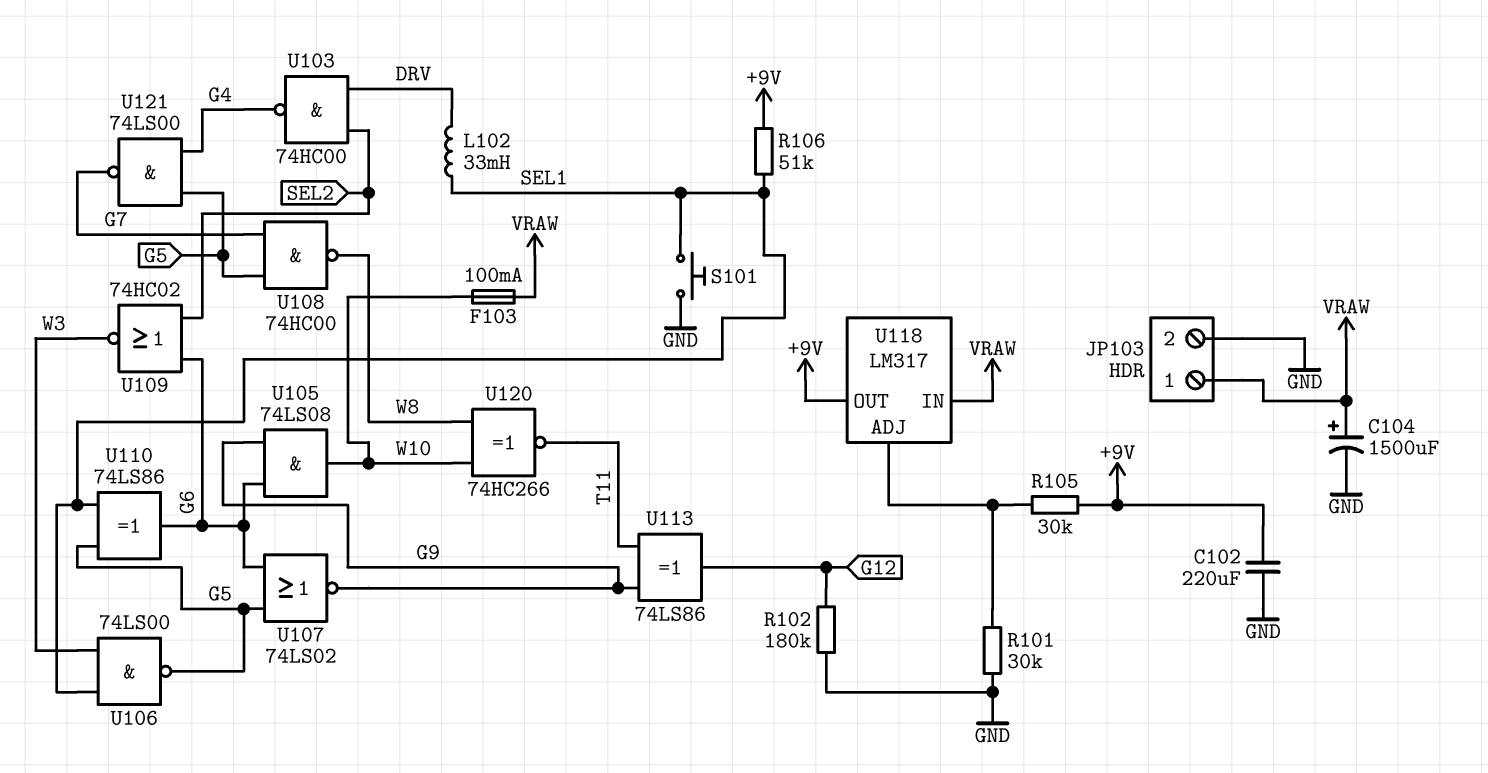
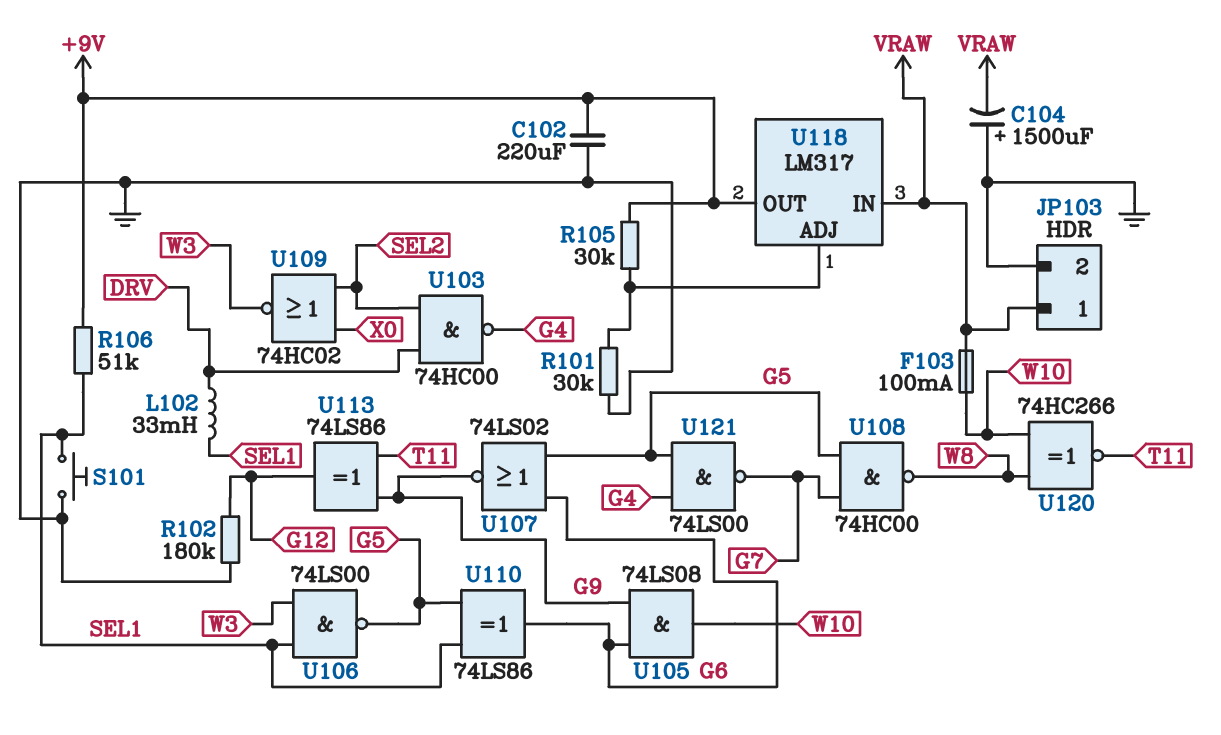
C104: 1500uF (plus VRAW, minus GND) -> 1500uF (plus GND, minus VRAW)
U109: NOR 74HC02 (in G6, in SEL2, out W3) -> NOR 74HC02 (in SEL2, in X0, out W3)

